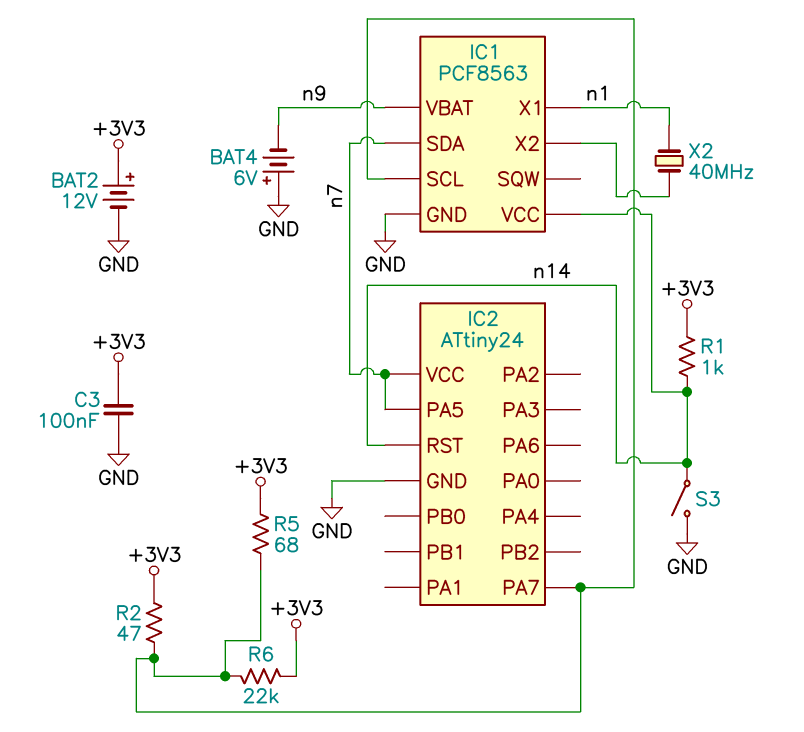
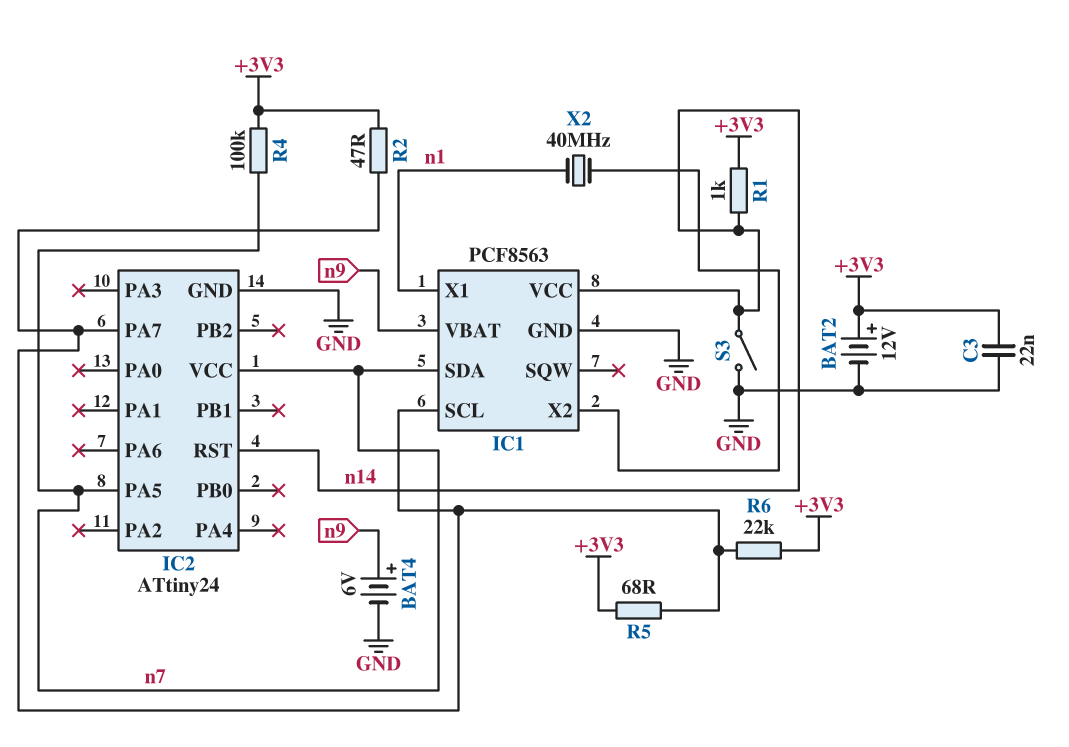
BAT4: 6V (plus GND, minus n9) -> 6V (plus n9, minus GND)
C3: 100nF (+3V3, GND) -> 22nF (+3V3, GND)
R4: none -> 100k (+3V3, n7)

